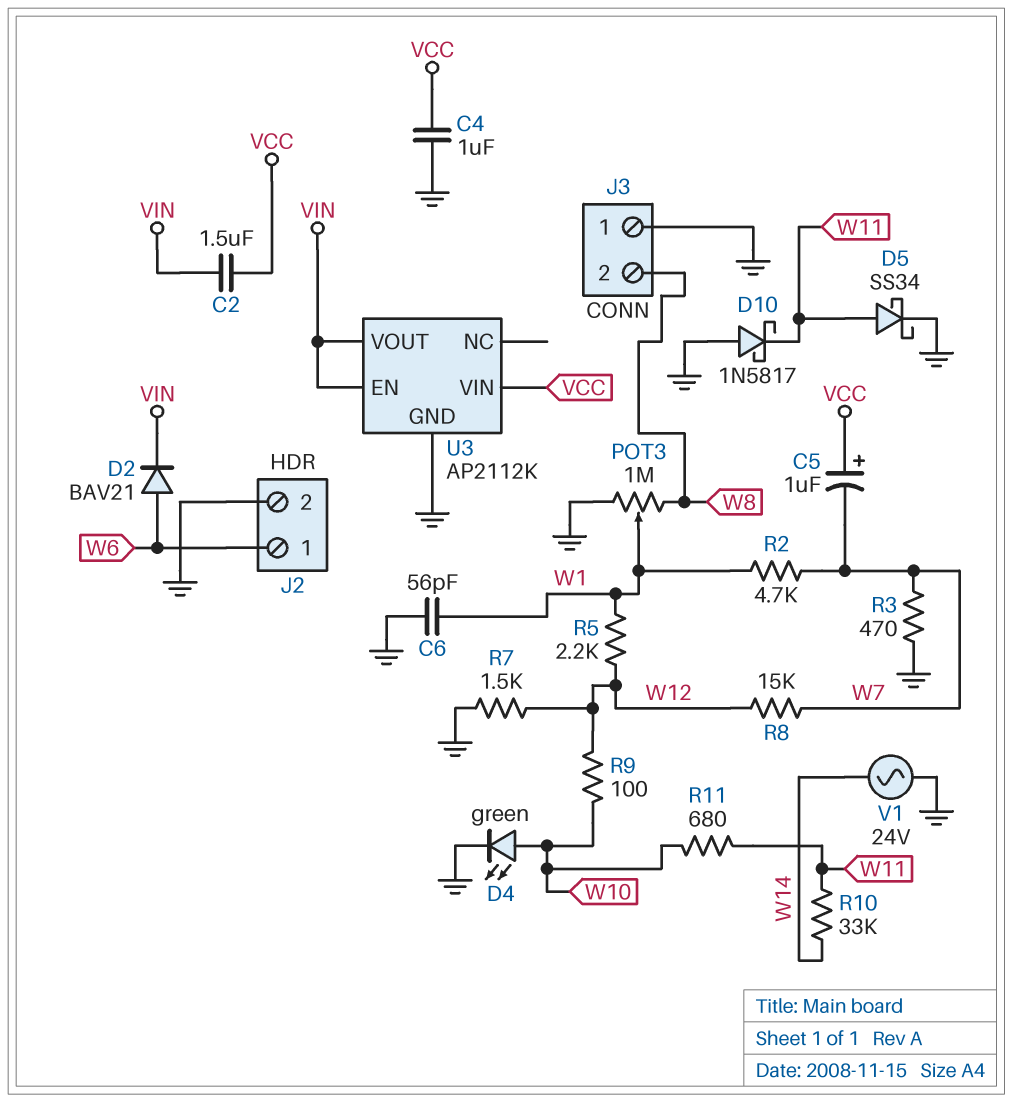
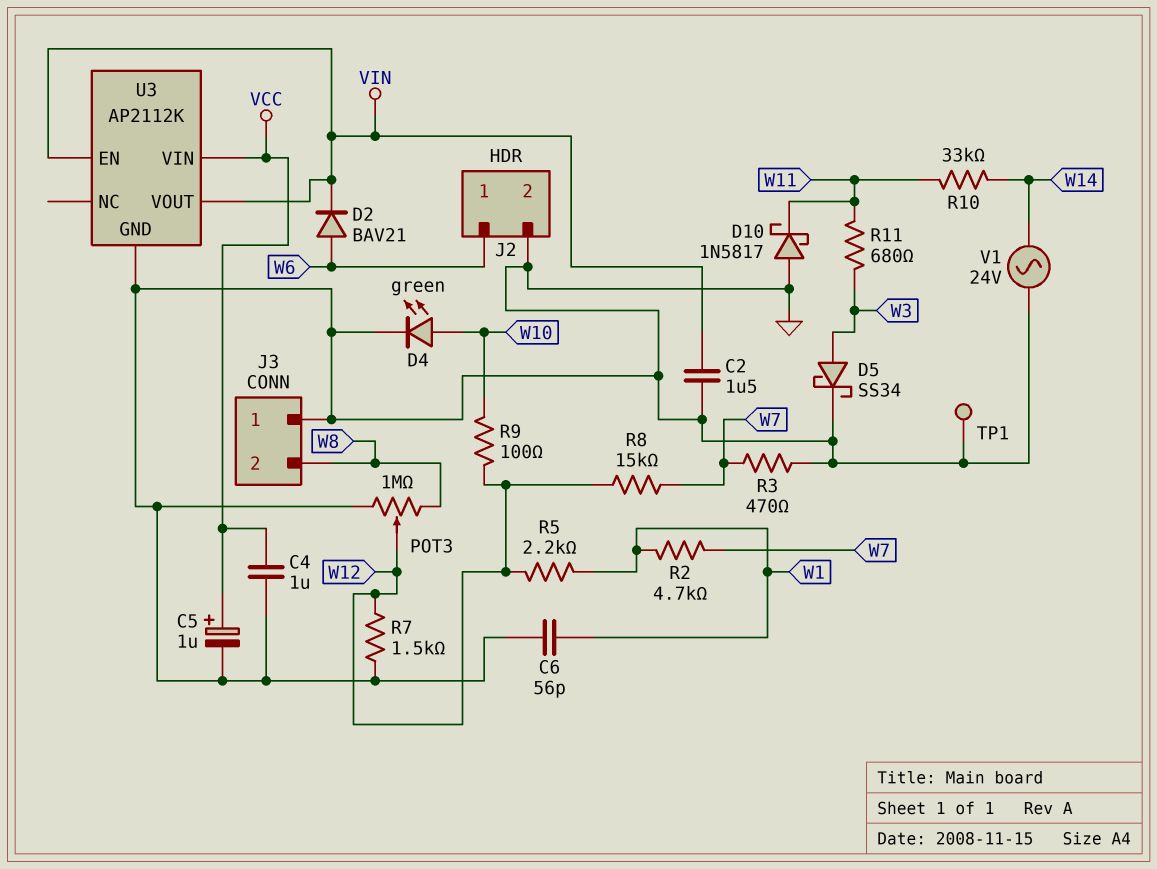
C2: 1.5uF (VCC, VIN) -> 1.5uF (GND, VIN)
C5: 1uF (plus VCC, minus W7) -> 1uF (plus VCC, minus GND)
D5: schottky SS34 (A W11, K GND) -> schottky SS34 (A W3, K GND)
POT3: 1M (GND, W8, wiper W1) -> 1M (GND, W8, wiper W12)
R11: 680 (W10, W11) -> 680 (W3, W11)
TP1: none -> test point (GND)

